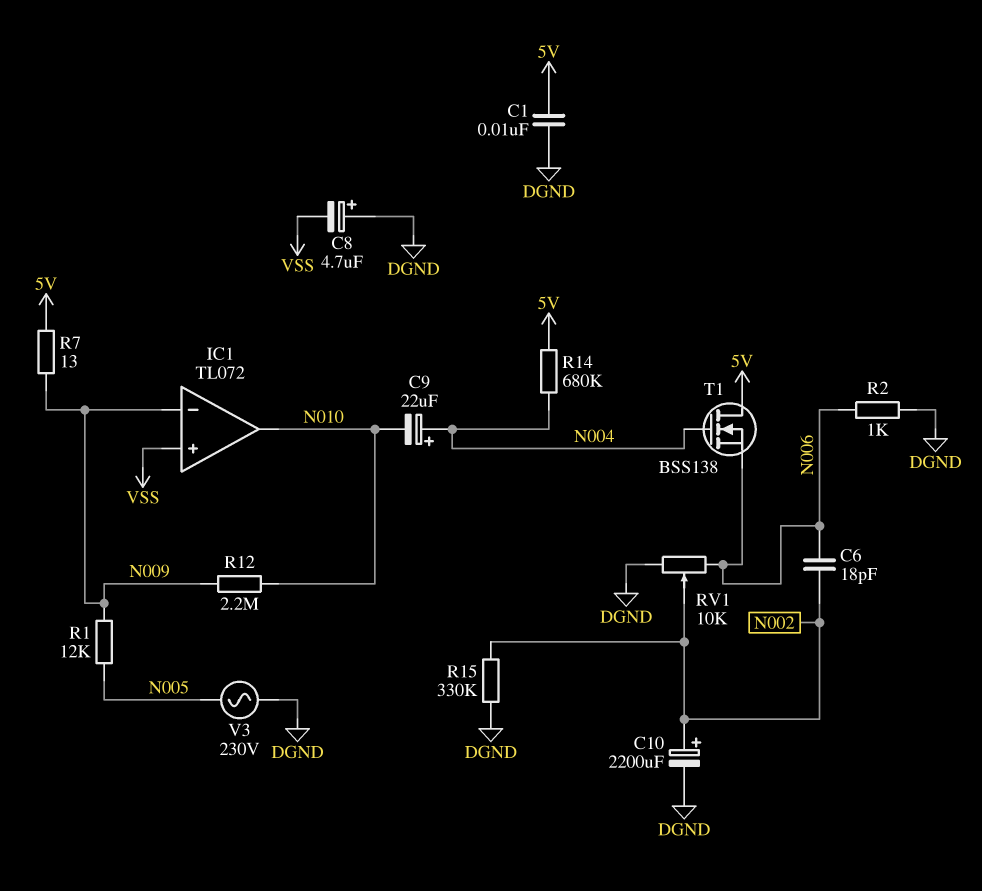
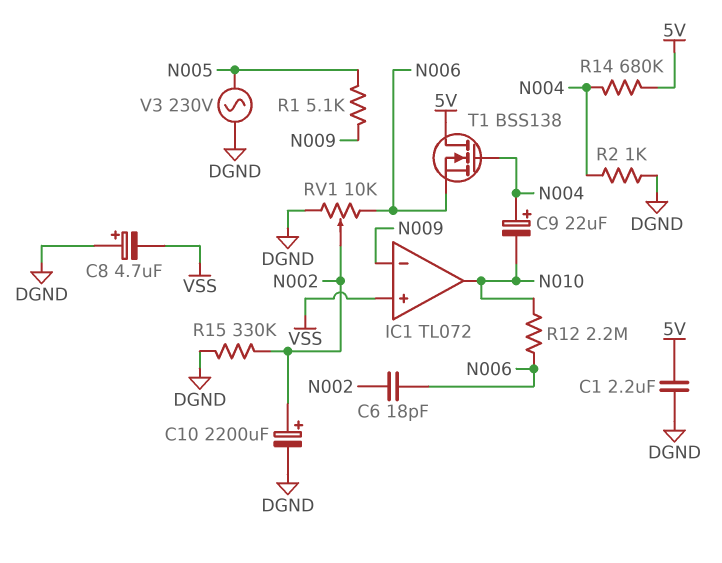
C1: 10nF (5V, DGND) -> 2.2uF (5V, DGND)
R1: 12k (N005, N009) -> 5.1k (N005, N009)
R2: 1k (DGND, N006) -> 1k (DGND, N004)
R7: 13 (5V, N009) -> none
R12: 2.2M (N009, N010) -> 2.2M (N006, N010)

